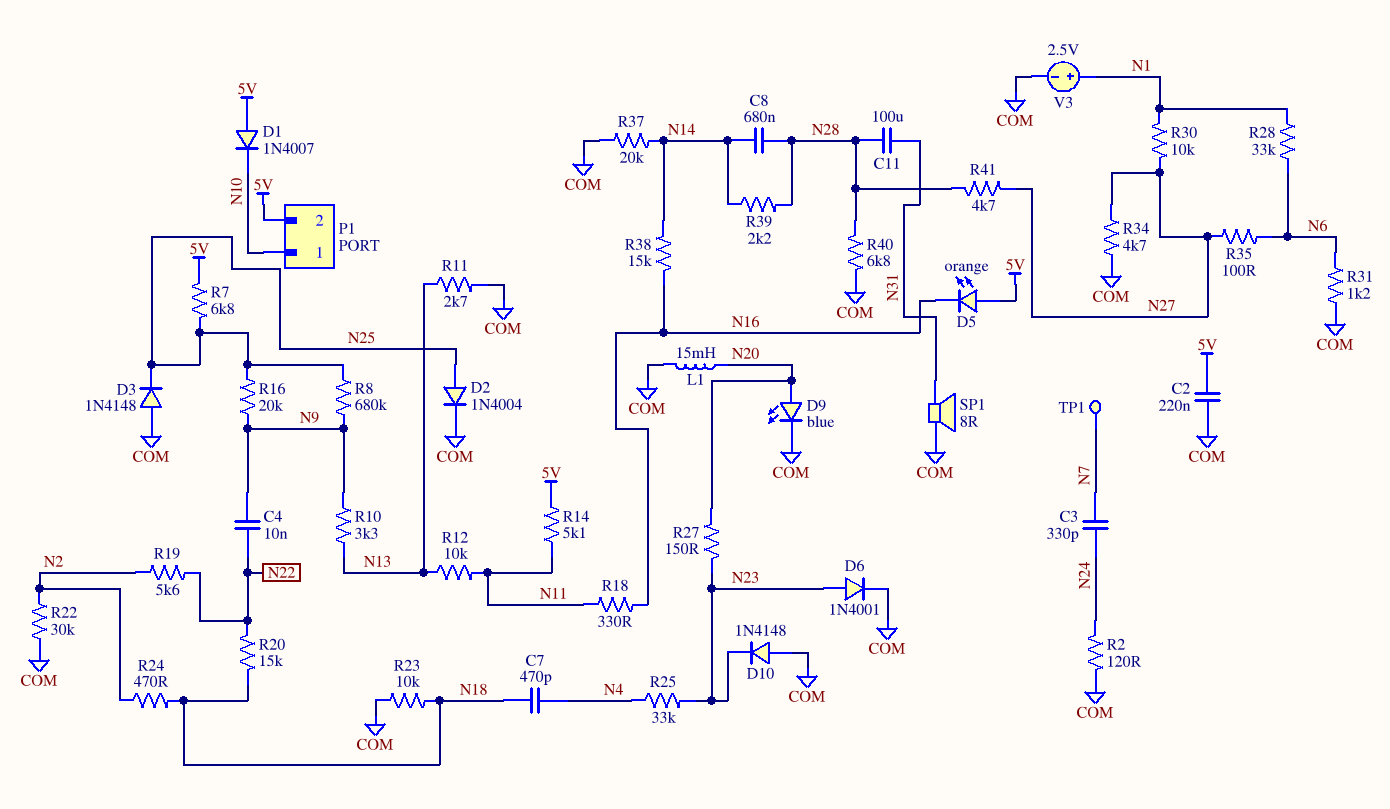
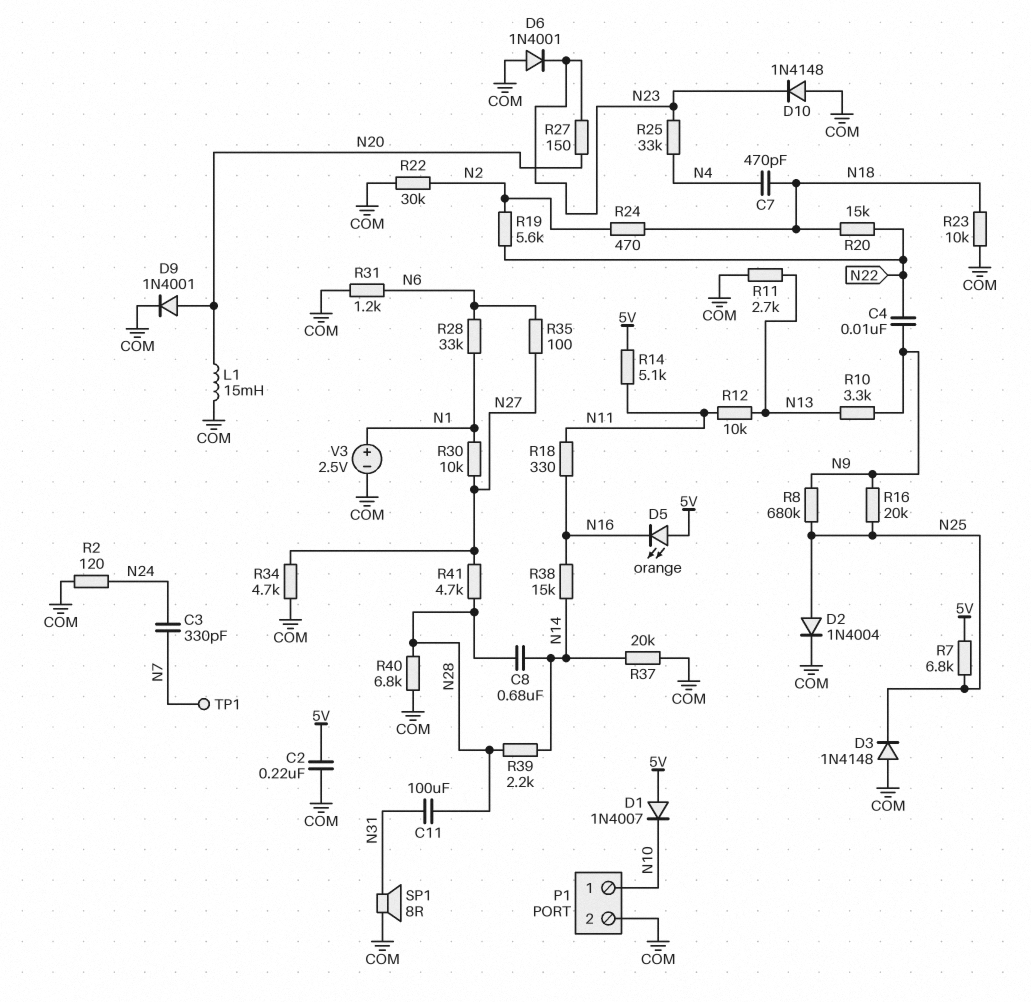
D6: diode 1N4001 (A N23, K COM) -> diode 1N4001 (A COM, K N23)
D9: LED blue (A N20, K COM) -> diode 1N4001 (A N20, K COM)
P1 pin 2: 5V -> COM

